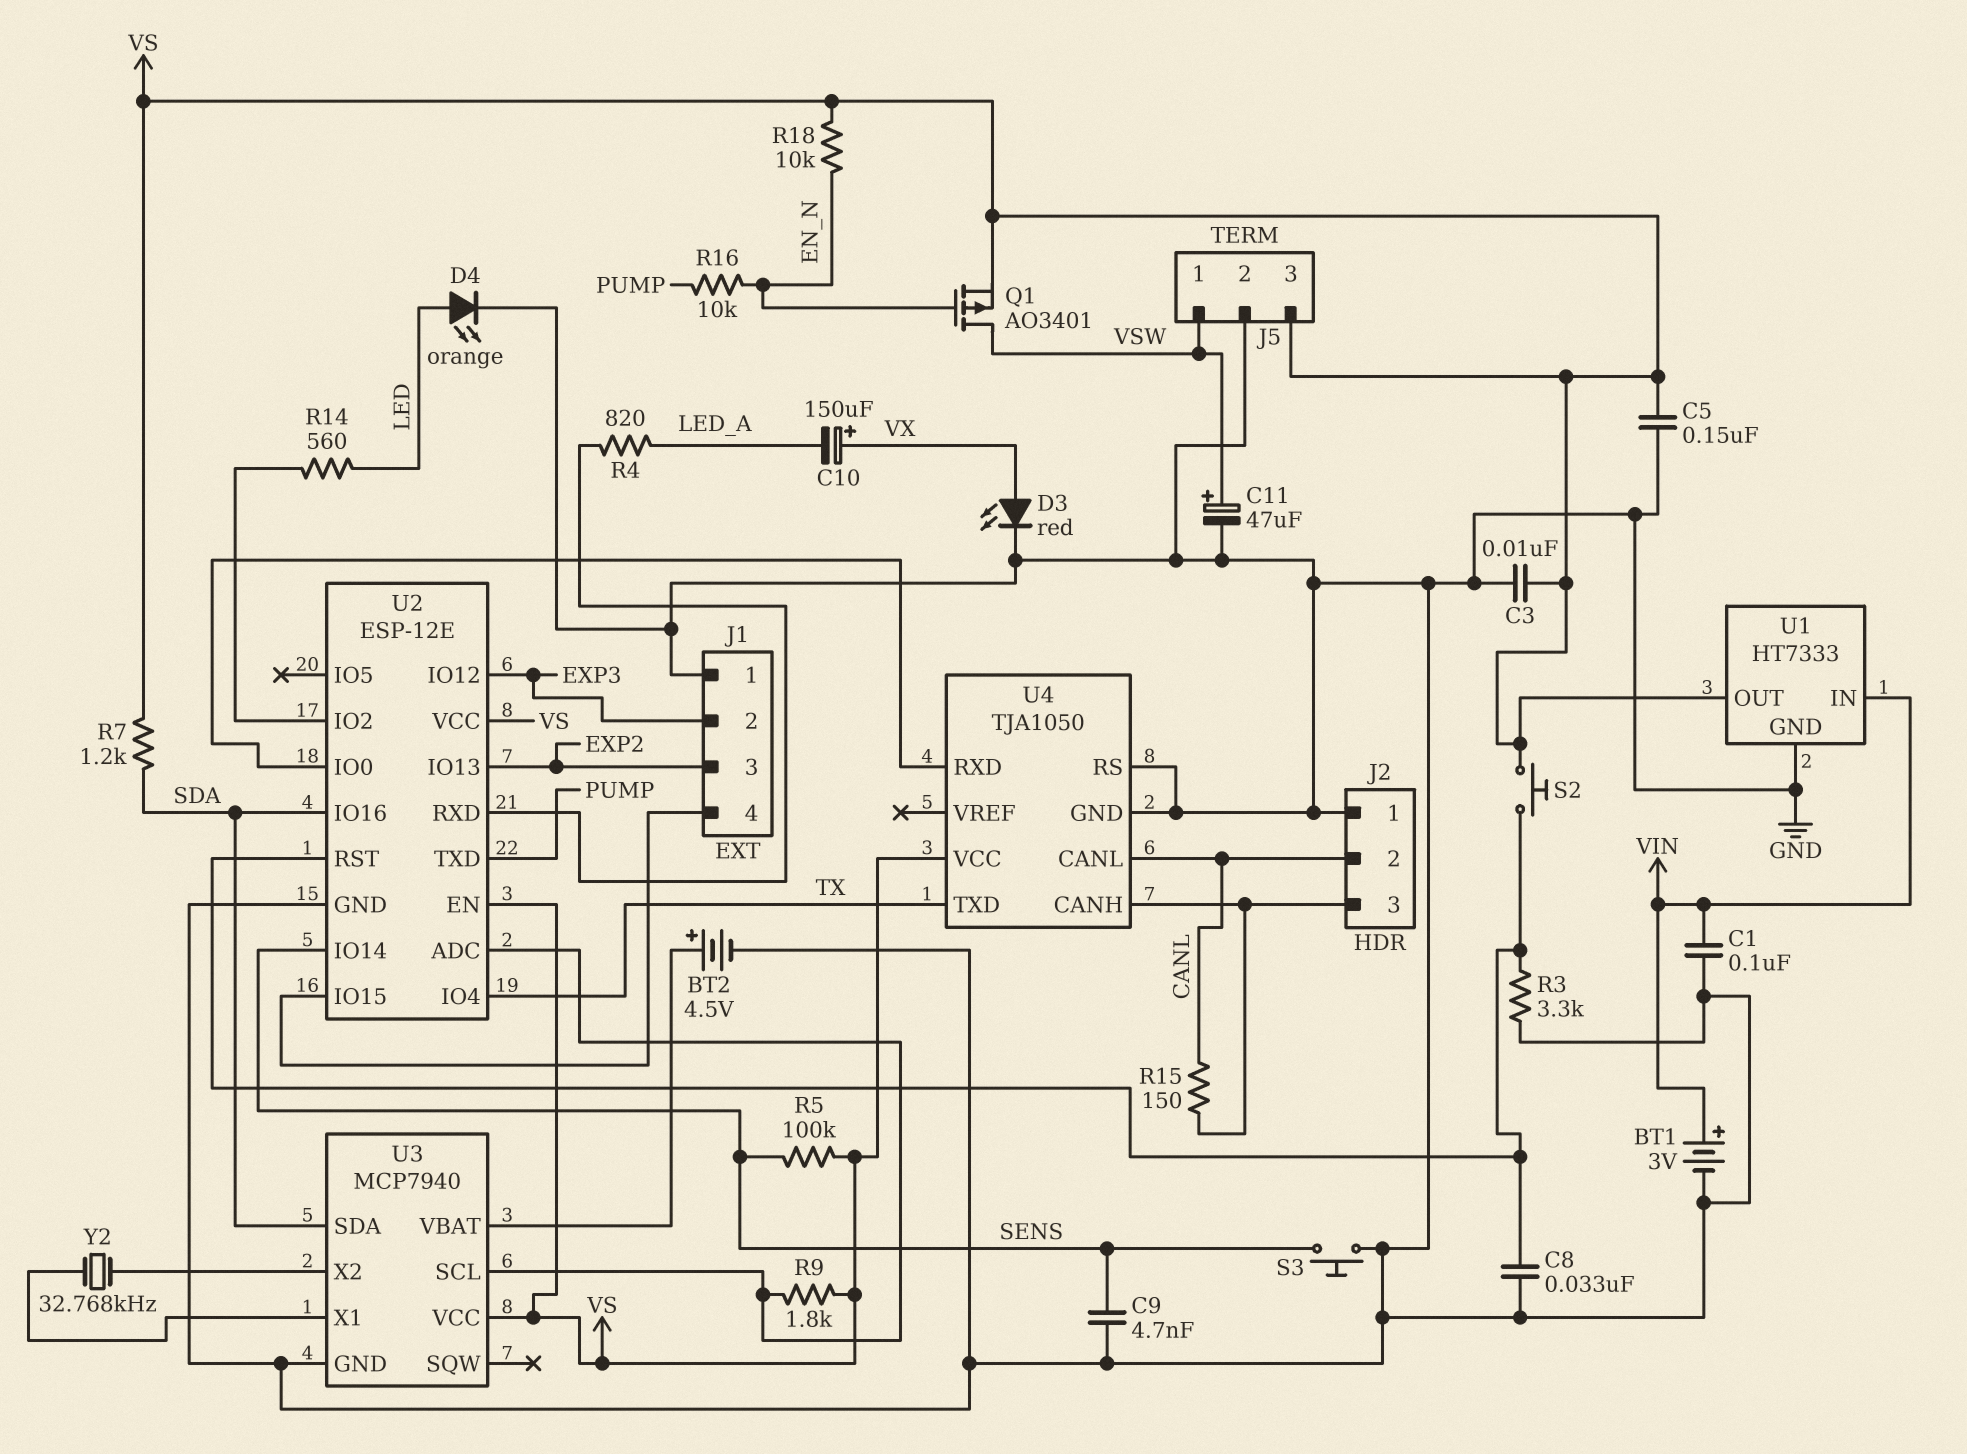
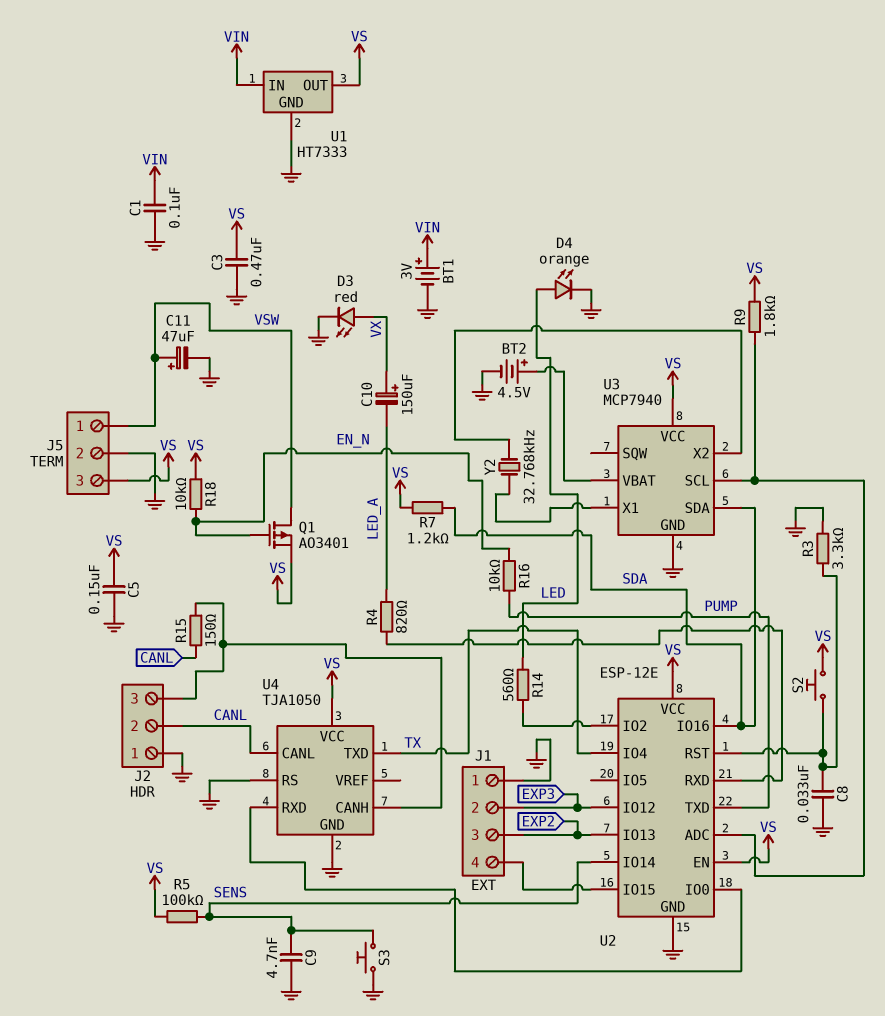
C3: 10nF (GND, VS) -> 470nF (GND, VS)

